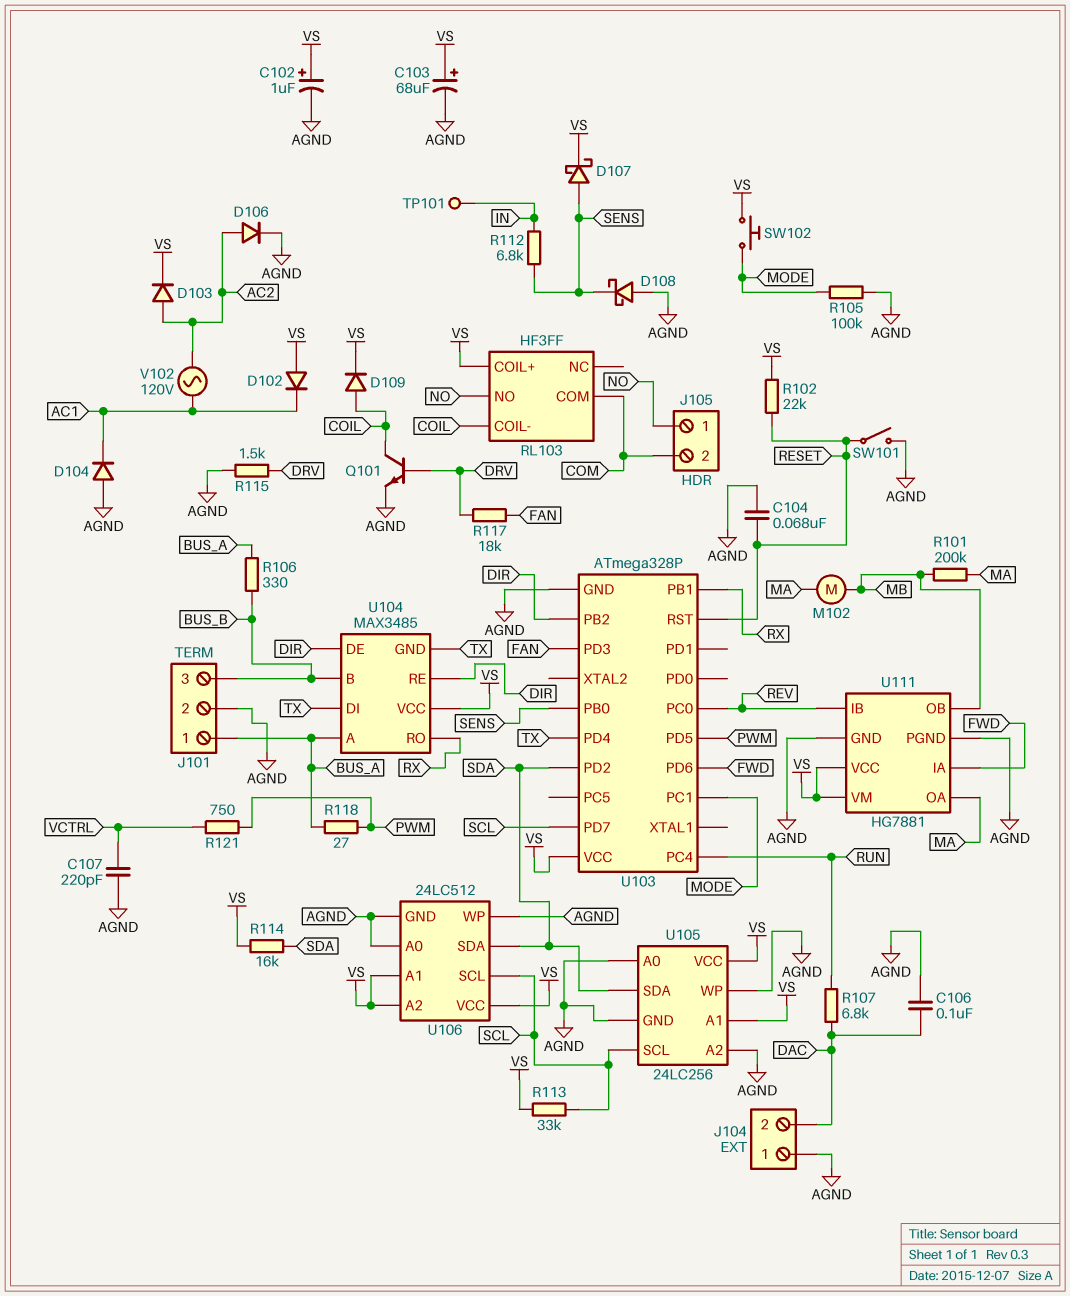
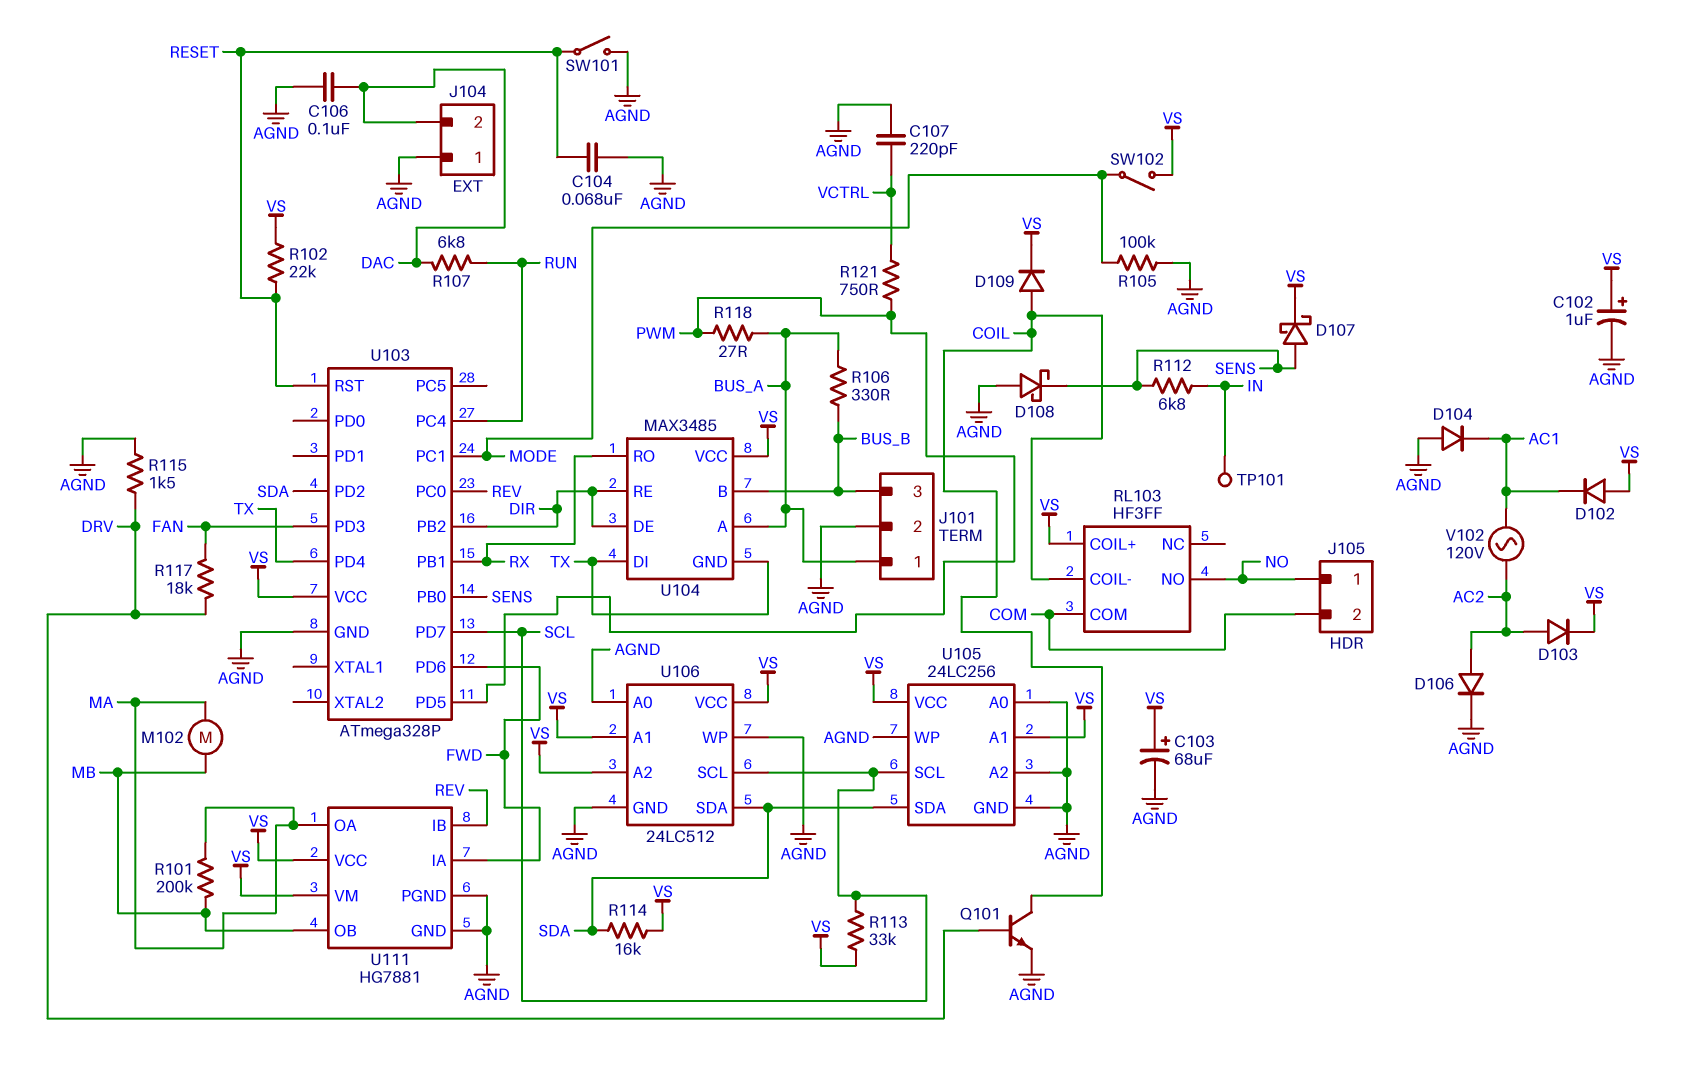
SW102: button (MODE, VS) -> switch (MODE, VS)

